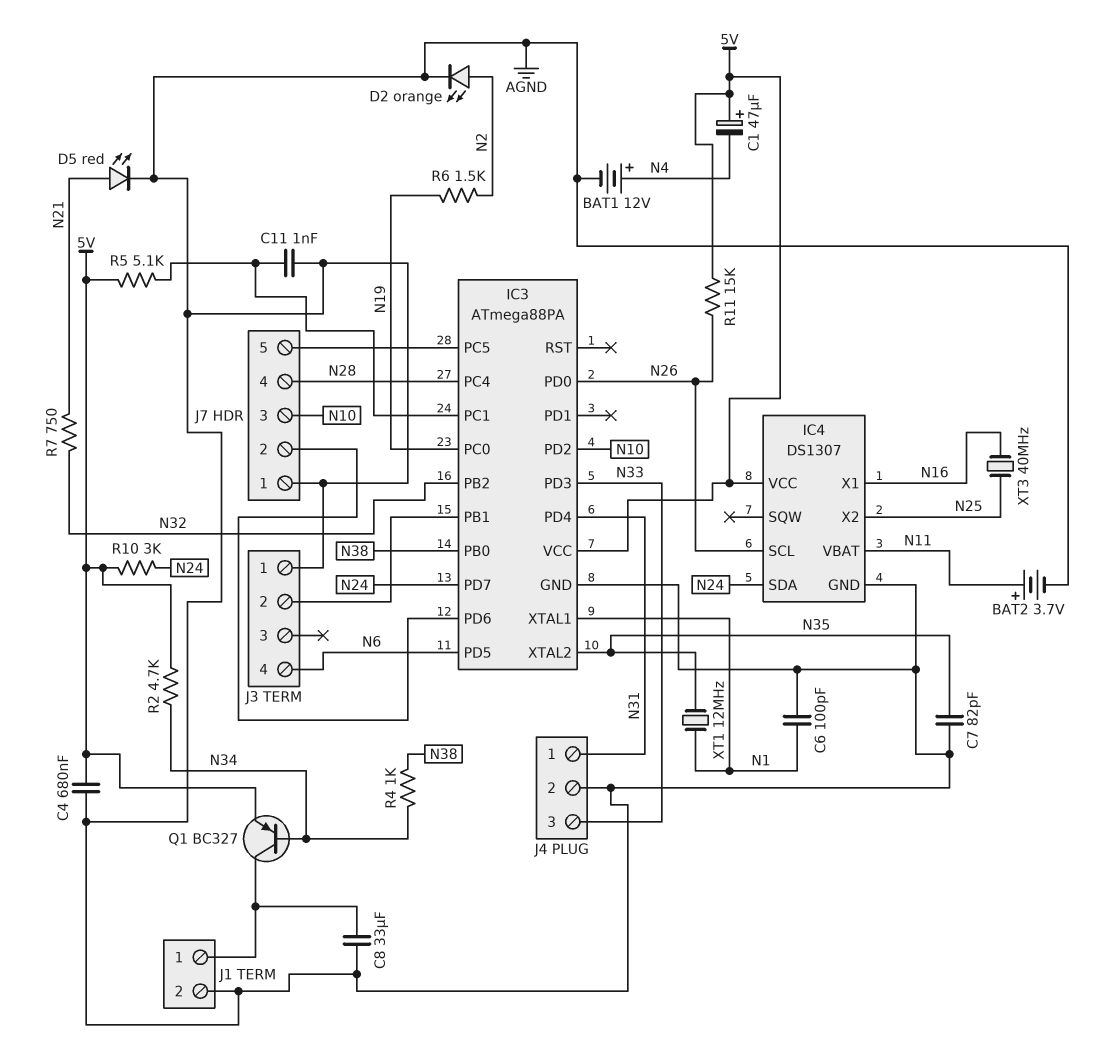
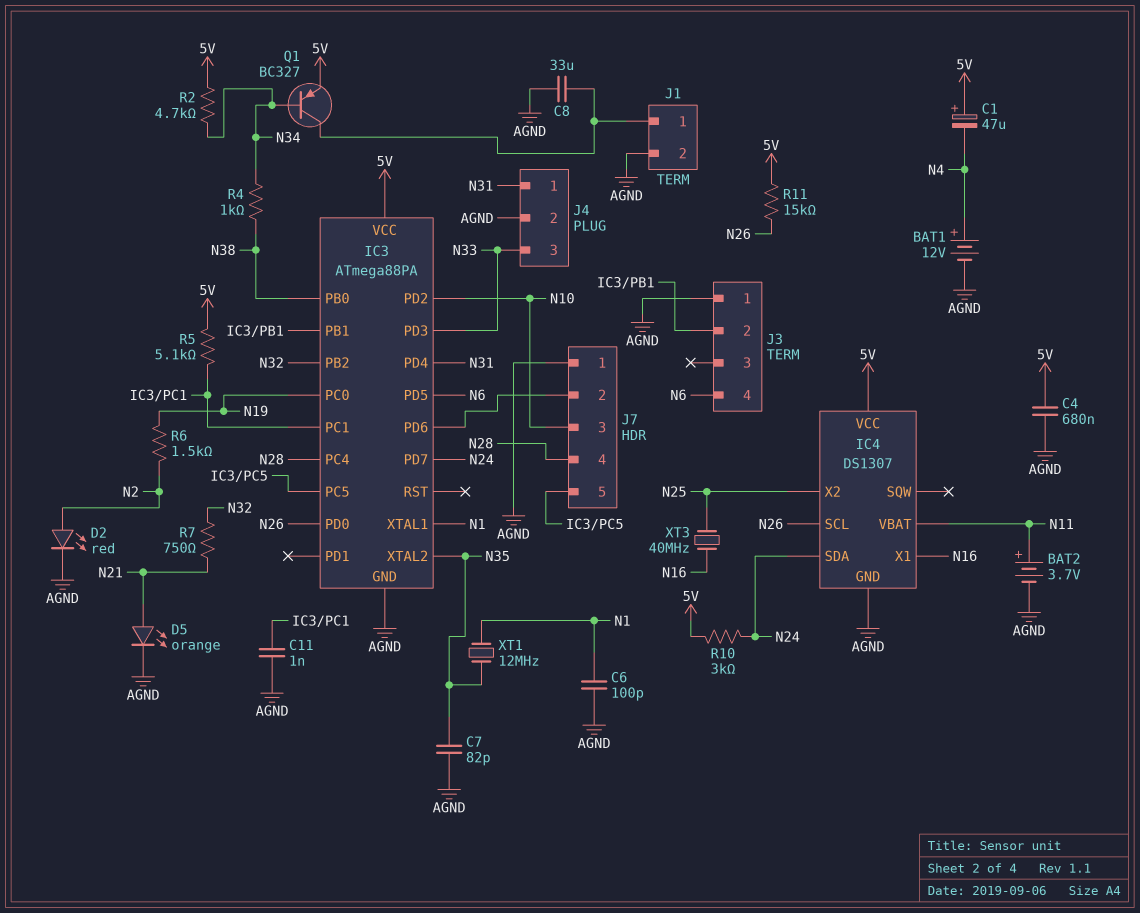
D2: LED orange (A N2, K AGND) -> LED red (A N2, K AGND)
D5: LED red (A N21, K AGND) -> LED orange (A N21, K AGND)

